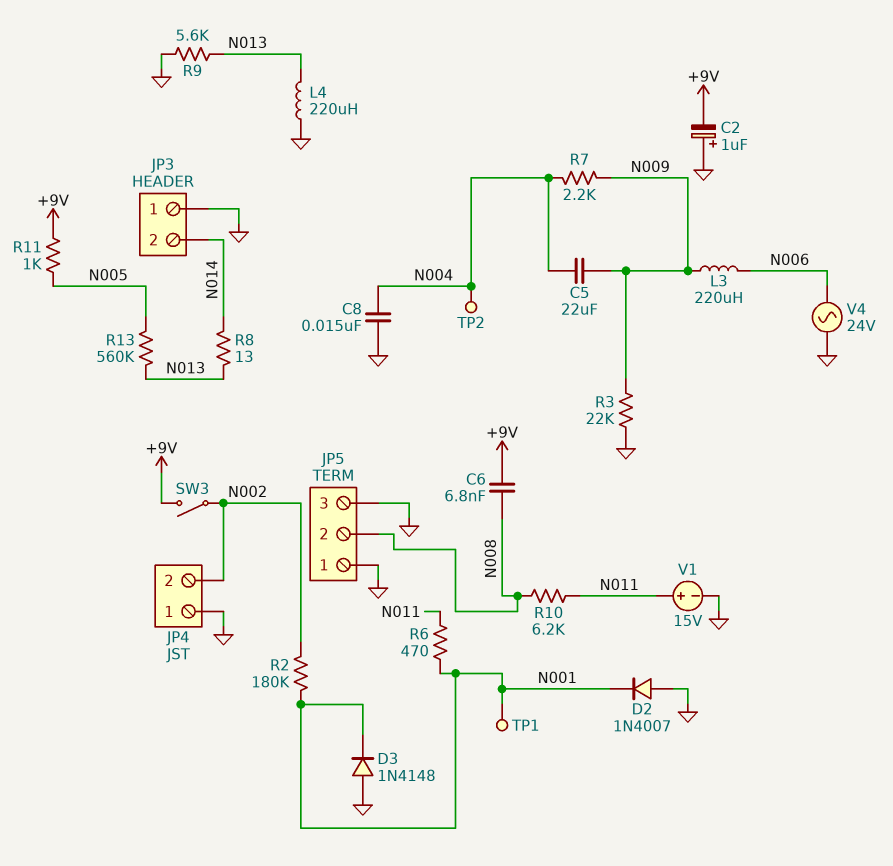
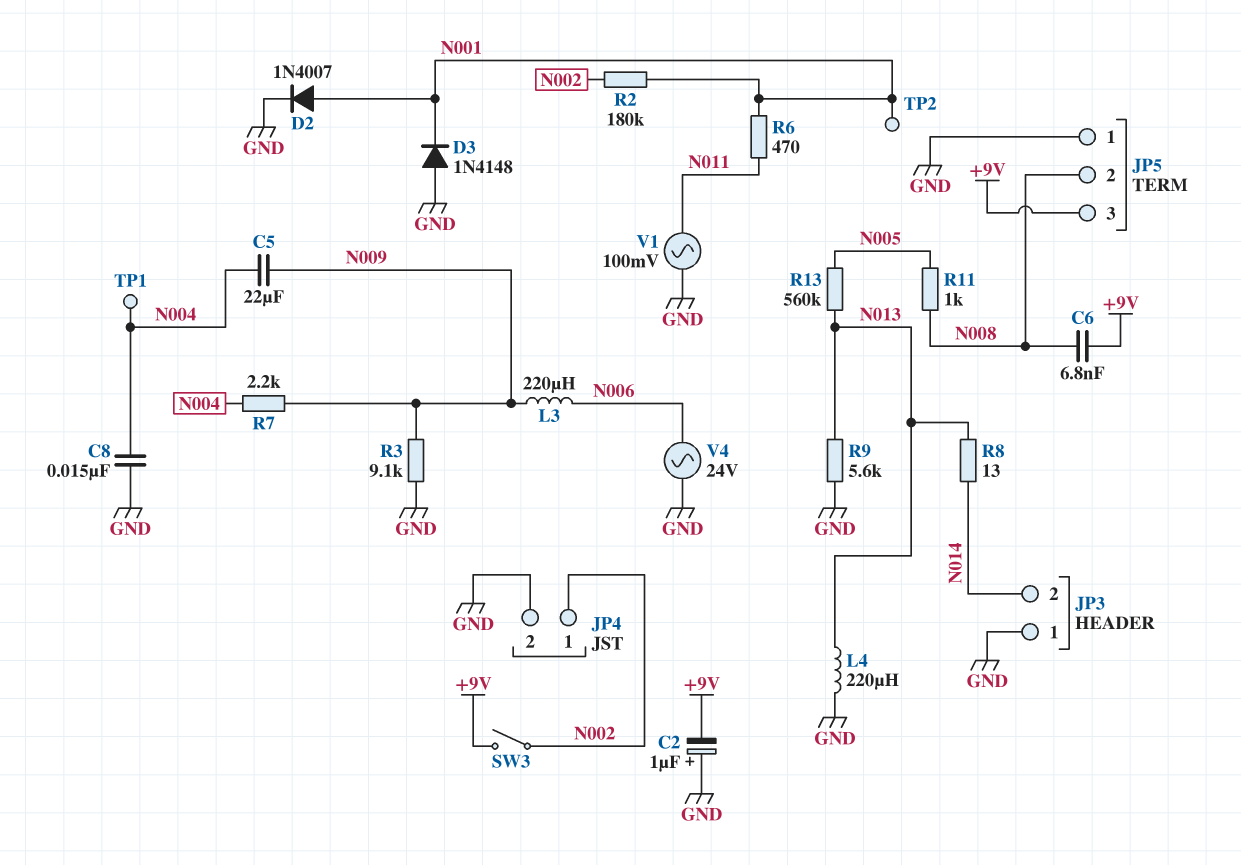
D2: diode 1N4007 (A GND, K N001) -> diode 1N4007 (A N001, K GND)
JP4 pin 1: GND -> N002
JP4 pin 2: N002 -> GND
JP5 pin 3: GND -> +9V
R3: 22k (GND, N009) -> 9.1k (GND, N009)
R10: 6.2k (N008, N011) -> none
R11: 1k (+9V, N005) -> 1k (N005, N008)
TP1: test point (N001) -> test point (N004)
TP2: test point (N004) -> test point (N001)
V1: 15V (plus N011, minus GND) -> AC 100mV (GND, N011)

